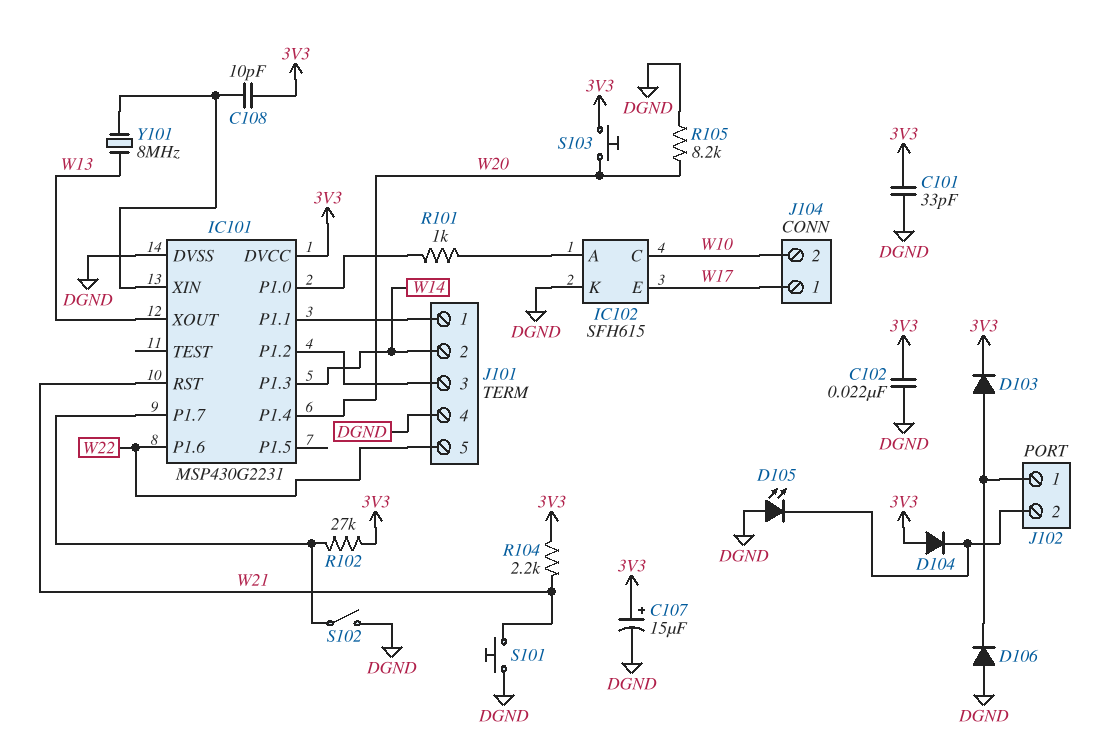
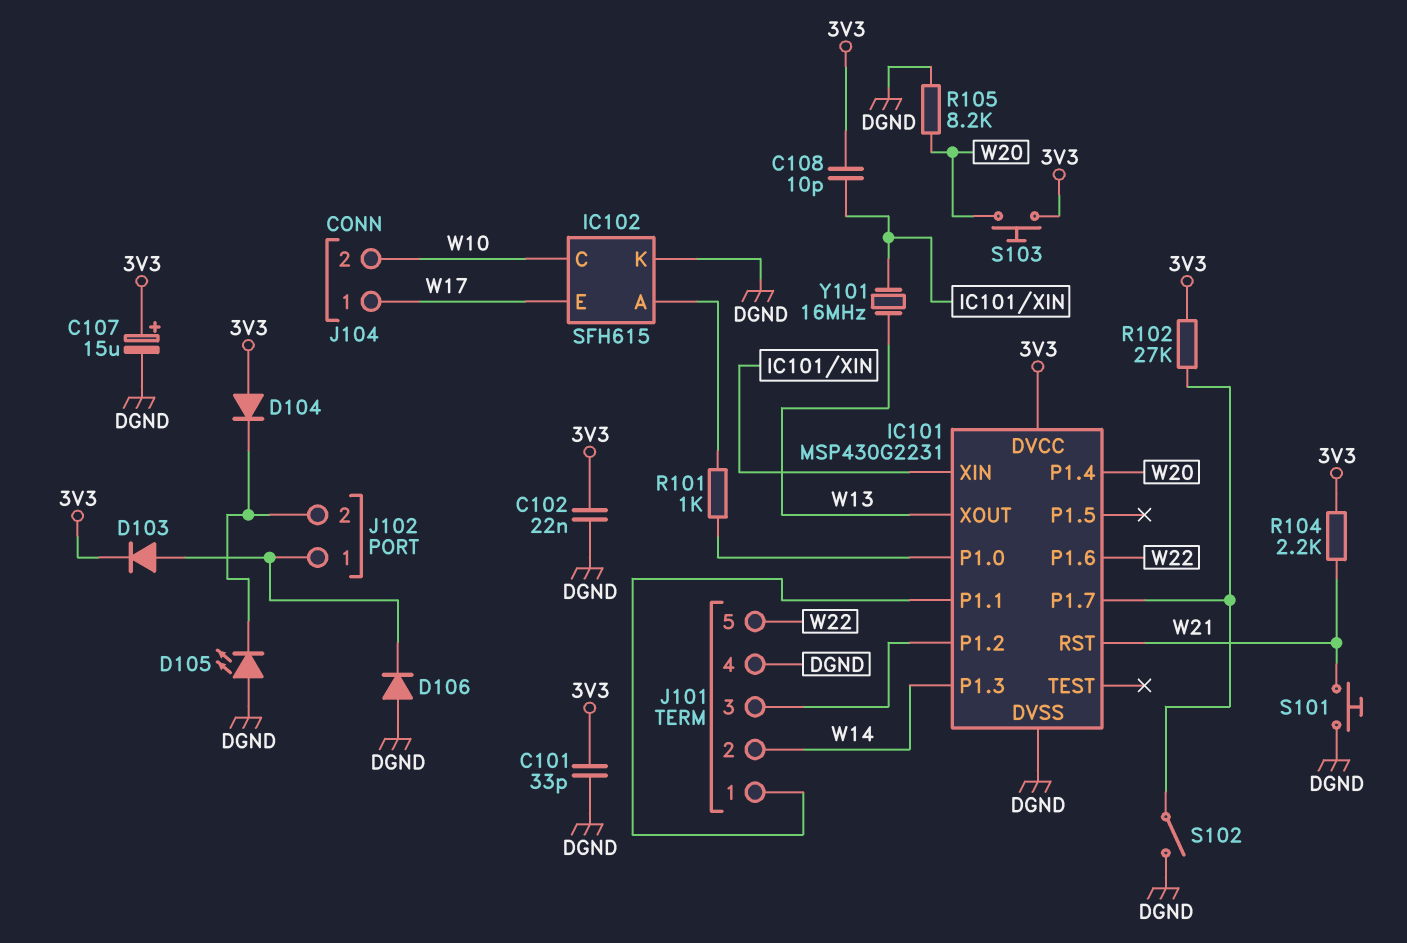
Y101: 8MHz (IC101/XIN, W13) -> 16MHz (IC101/XIN, W13)

